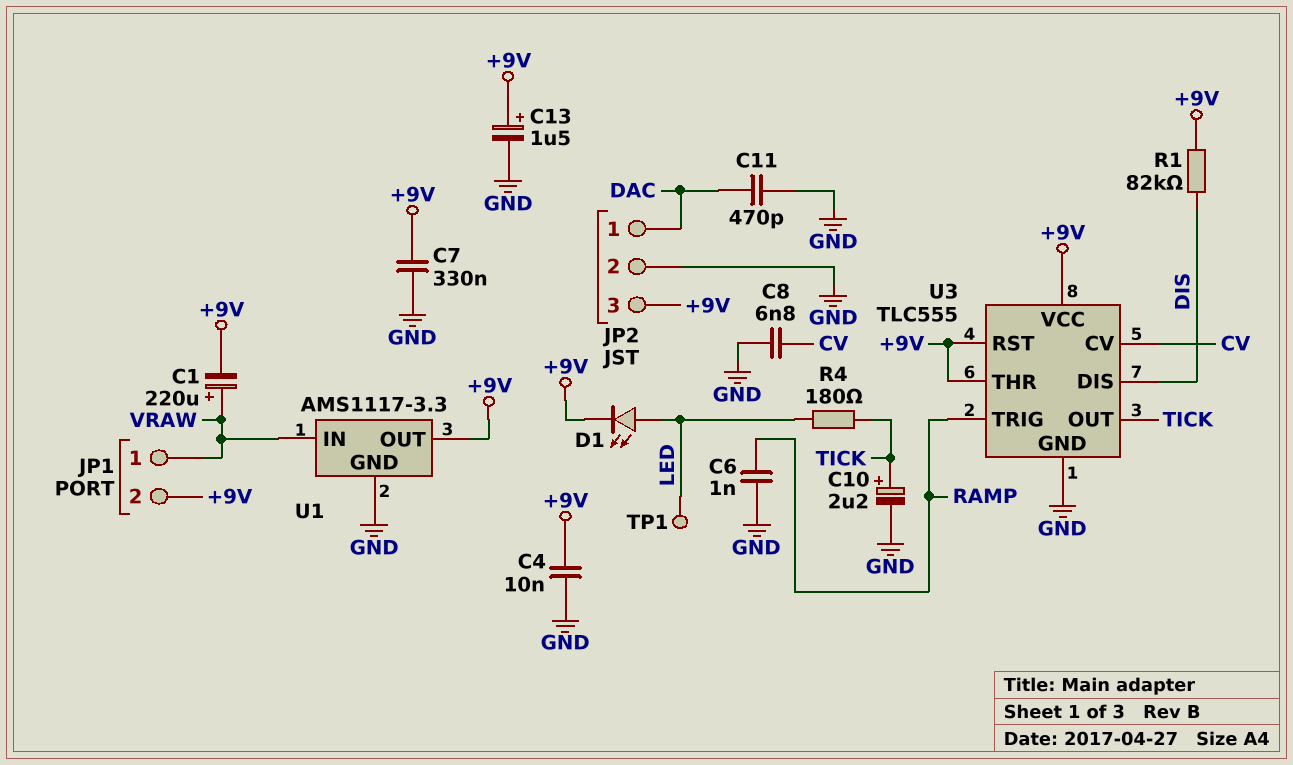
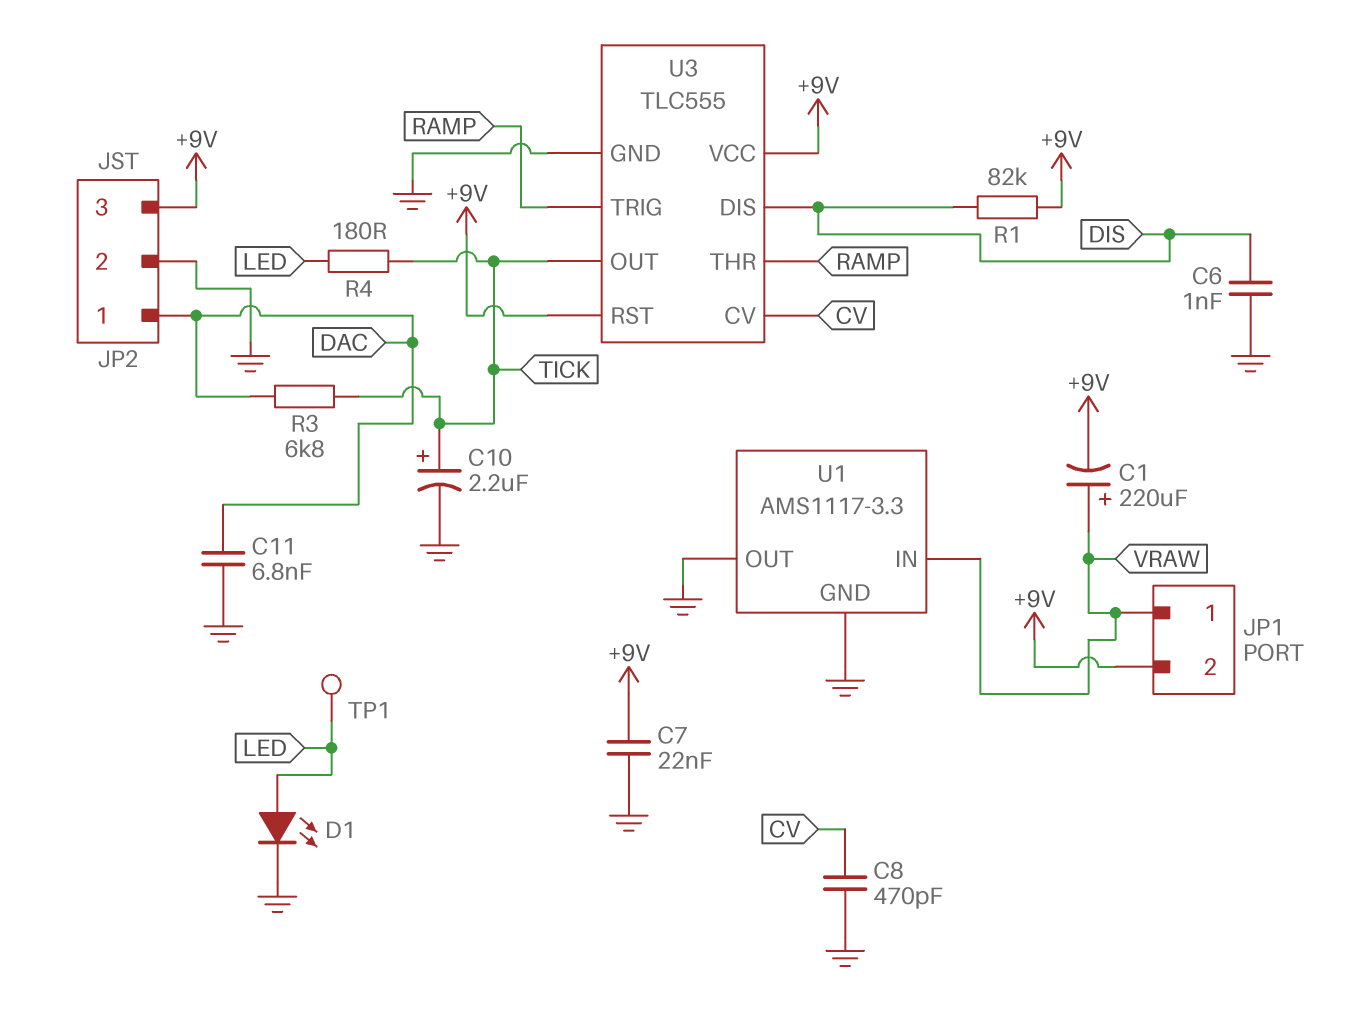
C4: 10nF (+9V, GND) -> none
C6: 1nF (GND, RAMP) -> 1nF (DIS, GND)
C7: 330nF (+9V, GND) -> 22nF (+9V, GND)
C8: 6.8nF (CV, GND) -> 470pF (CV, GND)
C11: 470pF (DAC, GND) -> 6.8nF (DAC, GND)
C13: 1.5uF (plus +9V, minus GND) -> none
D1: LED (A LED, K +9V) -> LED (A LED, K GND)
R3: none -> 6.8k (DAC, TICK)
U1 pin OUT: +9V -> GND
U3 pin THR: +9V -> RAMP

